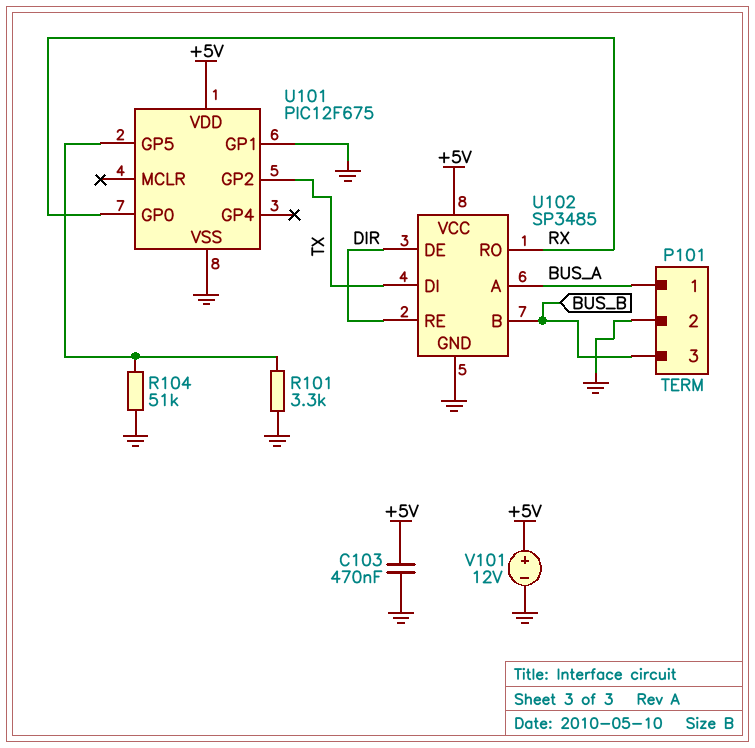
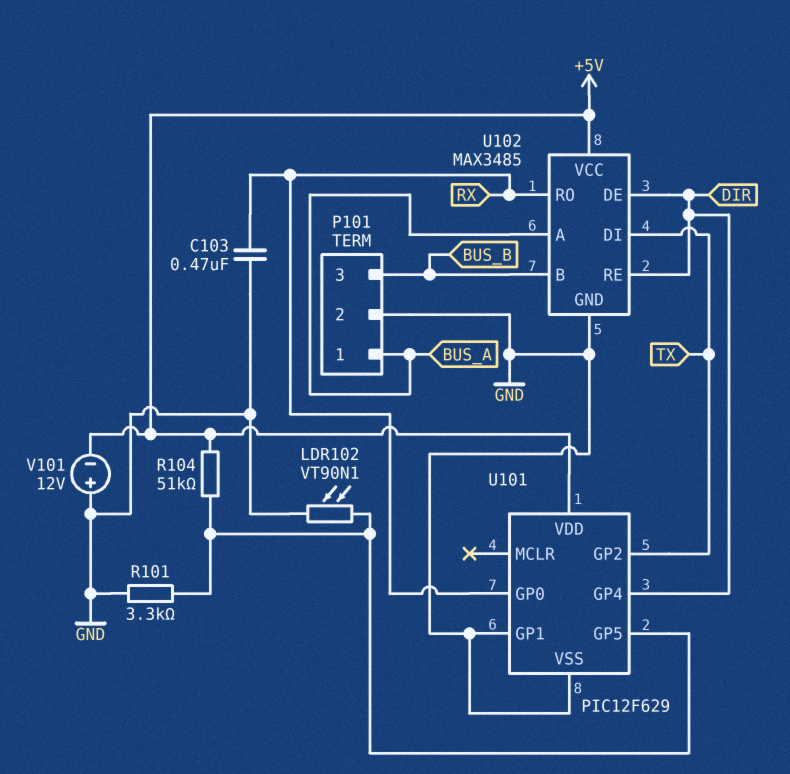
C103: 470nF (+5V, GND) -> 470nF (GND, RX)
LDR102: none -> VT90N1 (GND, U101/GP5)
R104: 51k (GND, U101/GP5) -> 51k (+5V, U101/GP5)
U101: PIC12F675 -> PIC12F629
U101 pin GP4: none -> DIR
U102: SP3485 -> MAX3485
V101: 12V (plus +5V, minus GND) -> 12V (plus GND, minus +5V)

